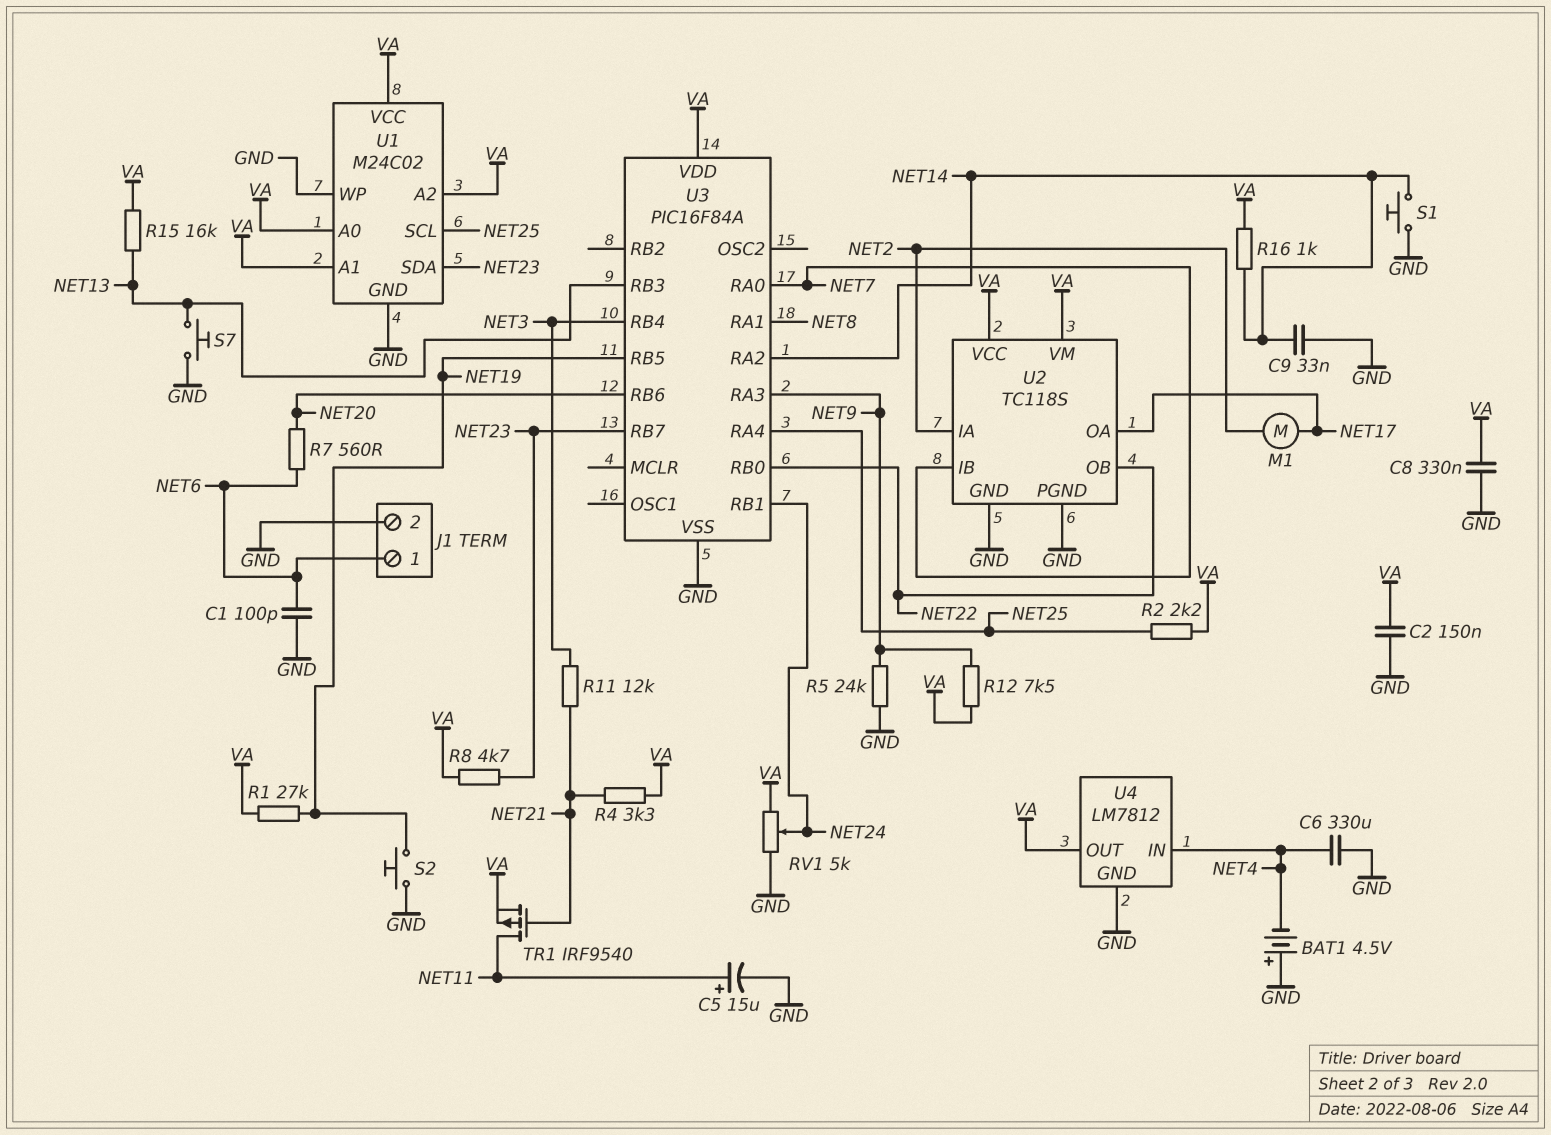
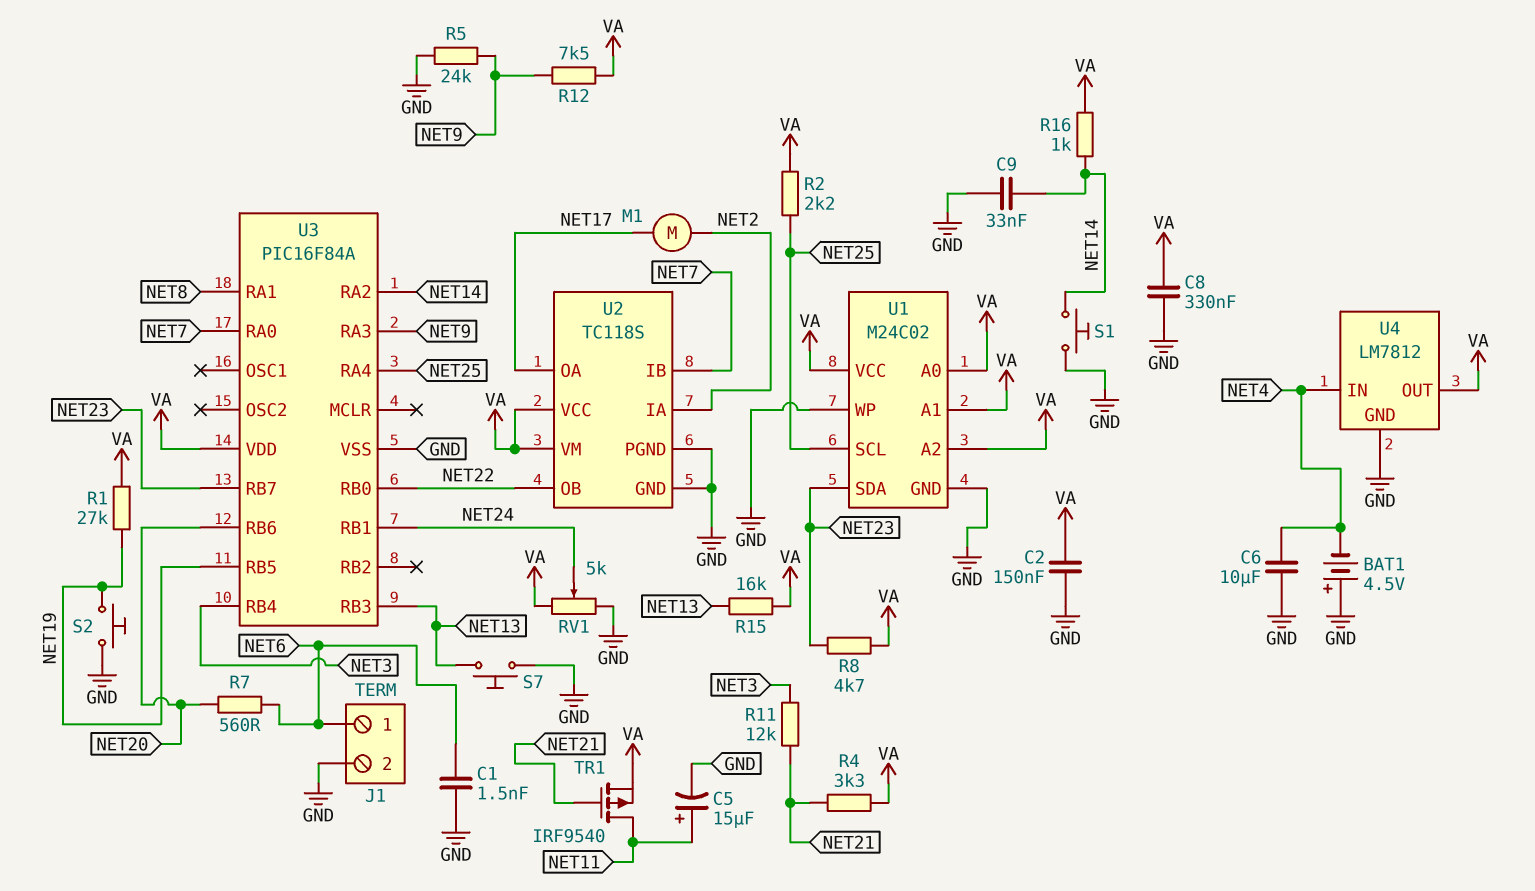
C1: 100pF (GND, NET6) -> 1.5nF (GND, NET6)
C6: 330uF (GND, NET4) -> 10uF (GND, NET4)

